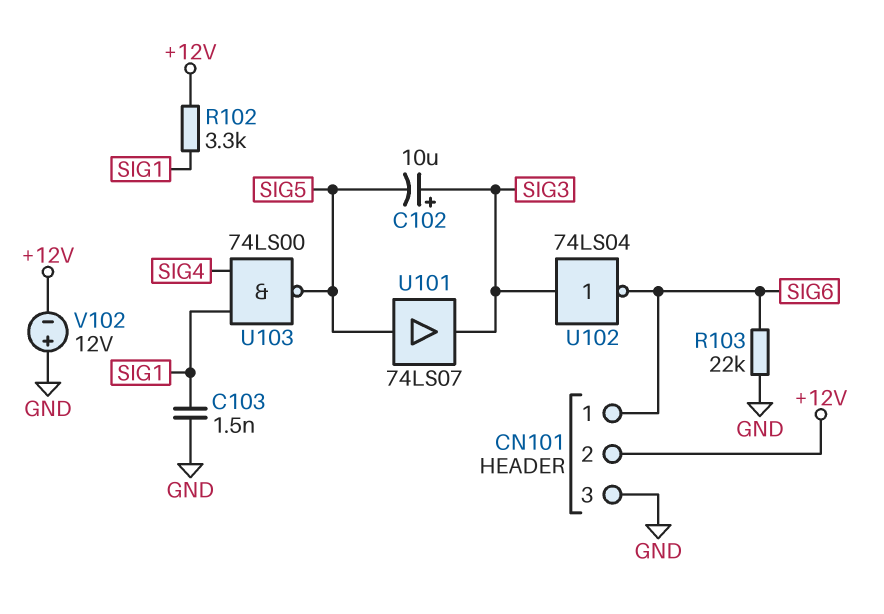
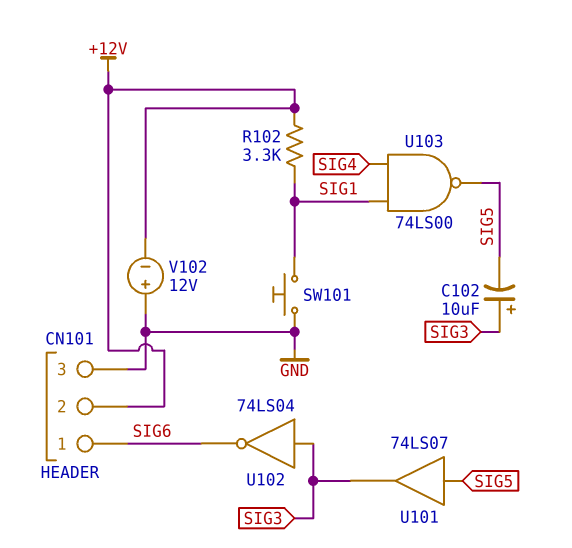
C103: 1.5nF (GND, SIG1) -> none
R103: 22k (GND, SIG6) -> none
SW101: none -> button (GND, SIG1)

